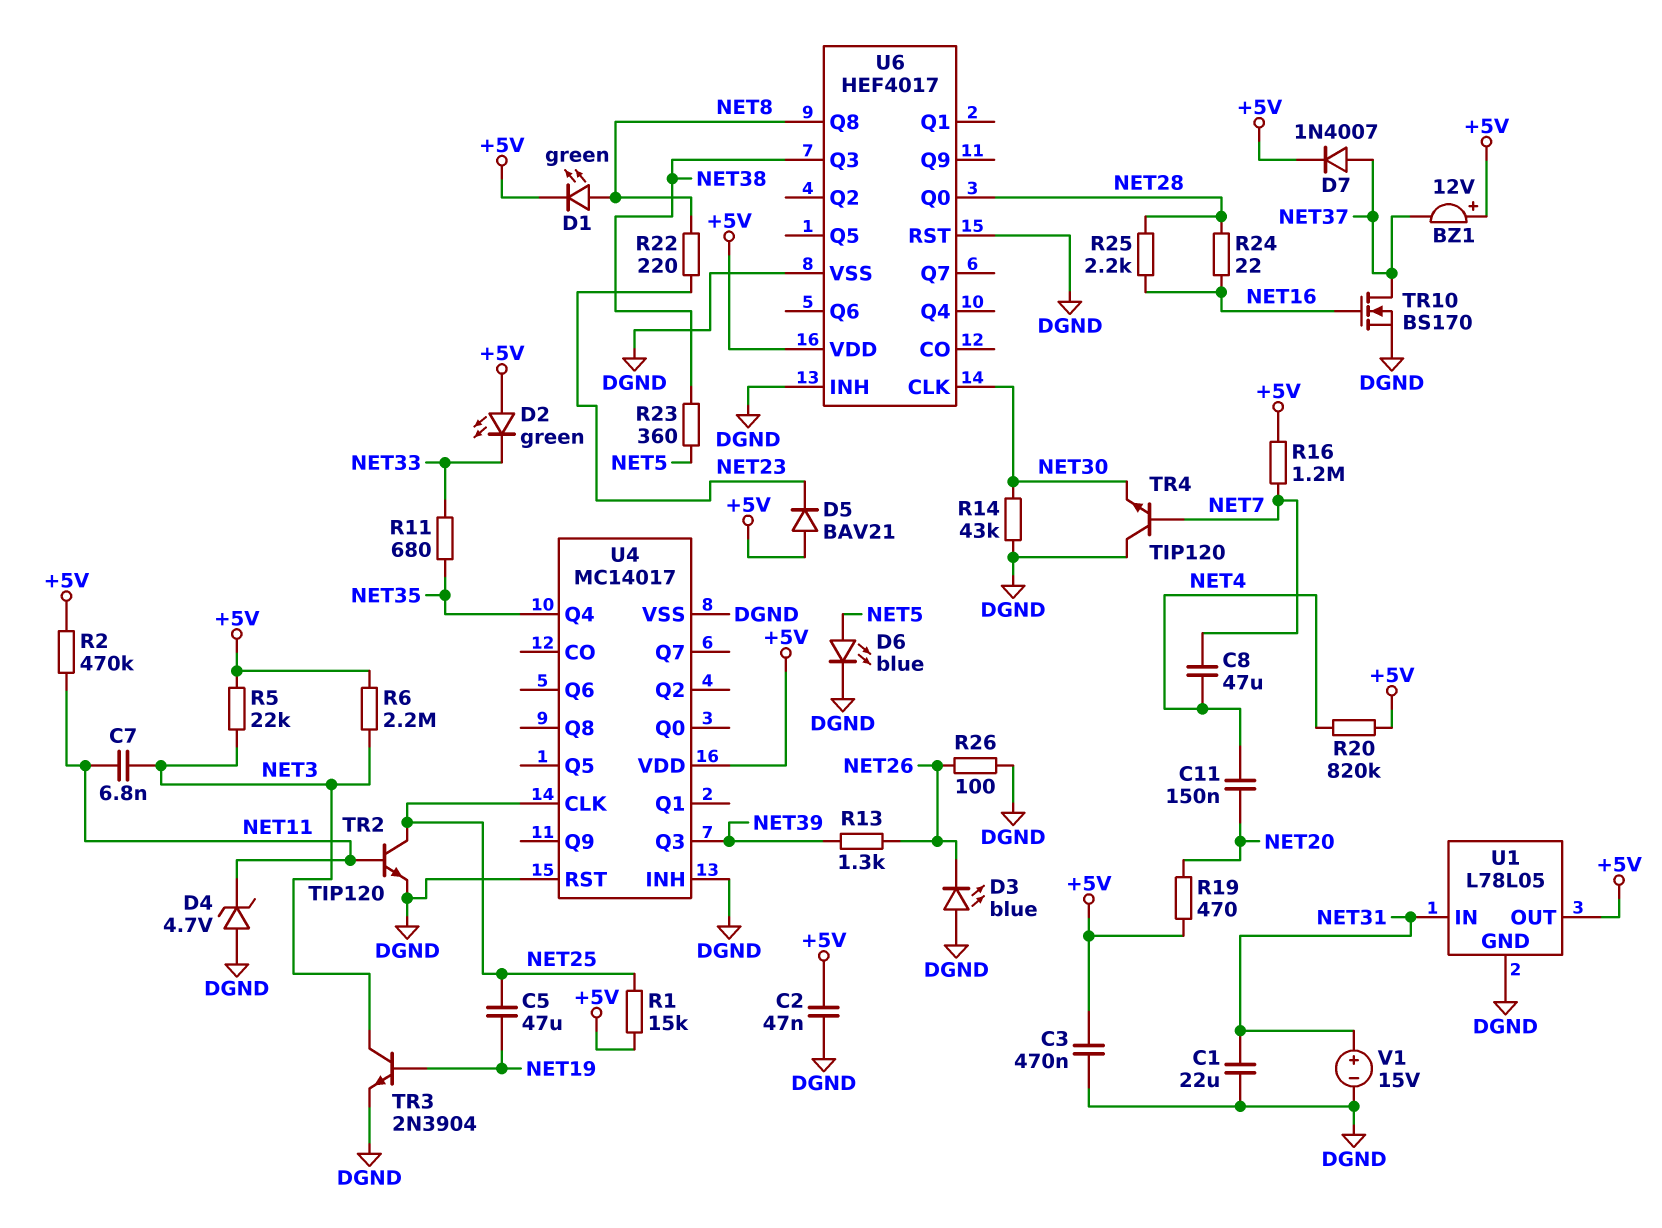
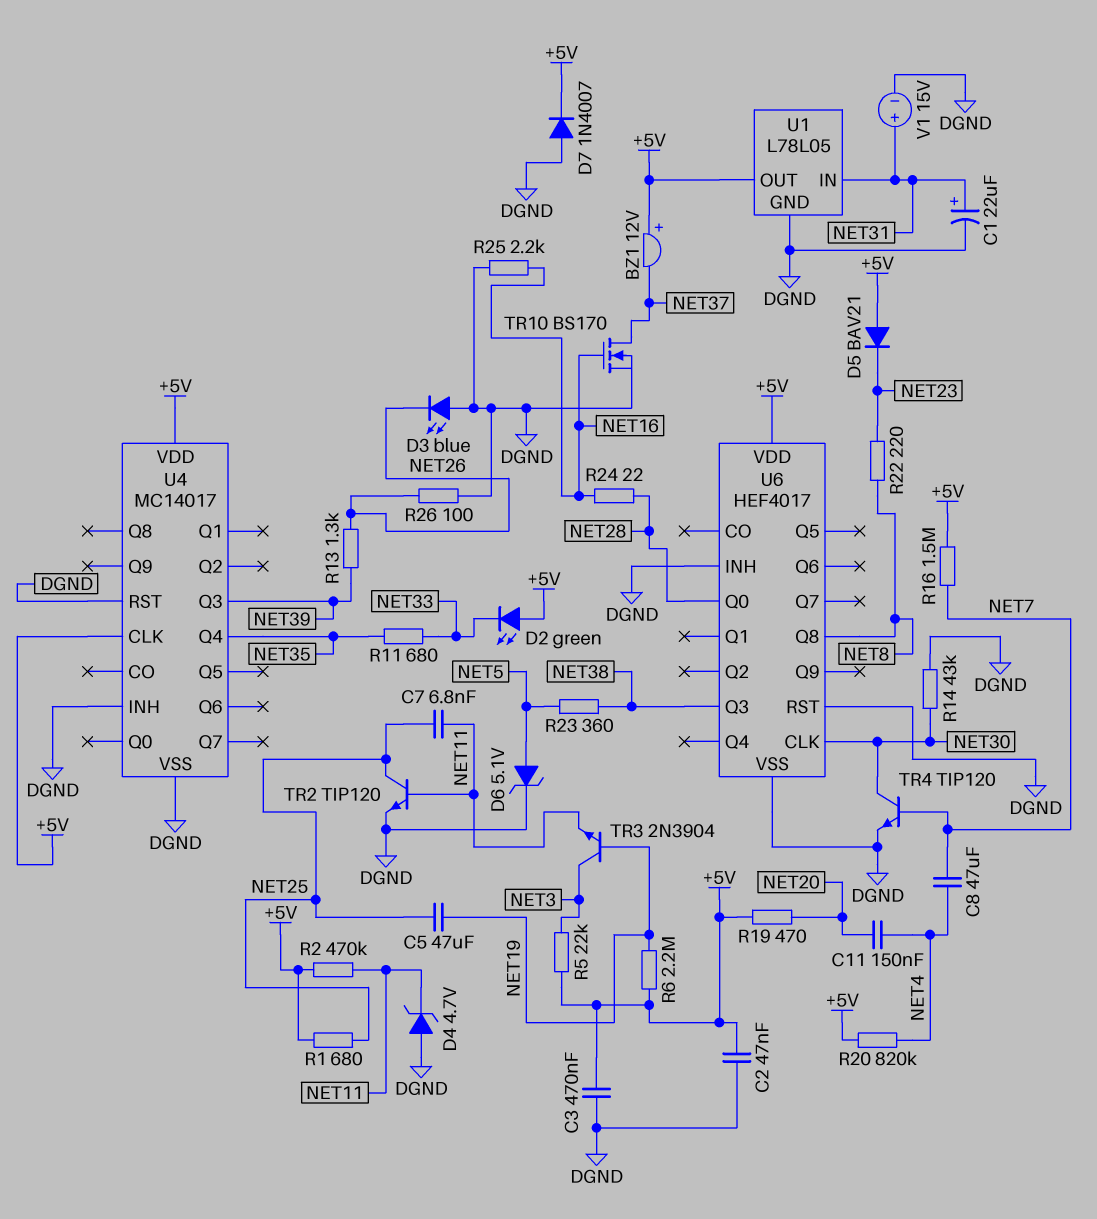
C1: 22uF (DGND, NET31) -> 22uF (plus NET31, minus DGND)
C7: 6.8nF (NET3, NET11) -> 6.8nF (NET11, NET25)
D1: LED green (A NET8, K +5V) -> none
D6: LED blue (A NET5, K DGND) -> zener 5.1V (A NET5, K DGND)
D7: diode 1N4007 (A NET37, K +5V) -> diode 1N4007 (A DGND, K +5V)
R1: 15k (+5V, NET25) -> 680 (+5V, NET25)
R6: 2.2M (+5V, NET3) -> 2.2M (+5V, NET19)
R16: 1.2M (+5V, NET7) -> 1.5M (+5V, NET7)
R25: 2.2k (NET16, NET28) -> 2.2k (DGND, NET16)
TR3: NPN 2N3904 (B NET19, C NET3, E DGND) -> NPN 2N3904 (B NET19, C NET3, E NET11)
TR4: NPN TIP120 (B NET7, C DGND, E NET30) -> NPN TIP120 (B NET7, C NET30, E DGND)
U4 pin CLK: NET25 -> +5V

